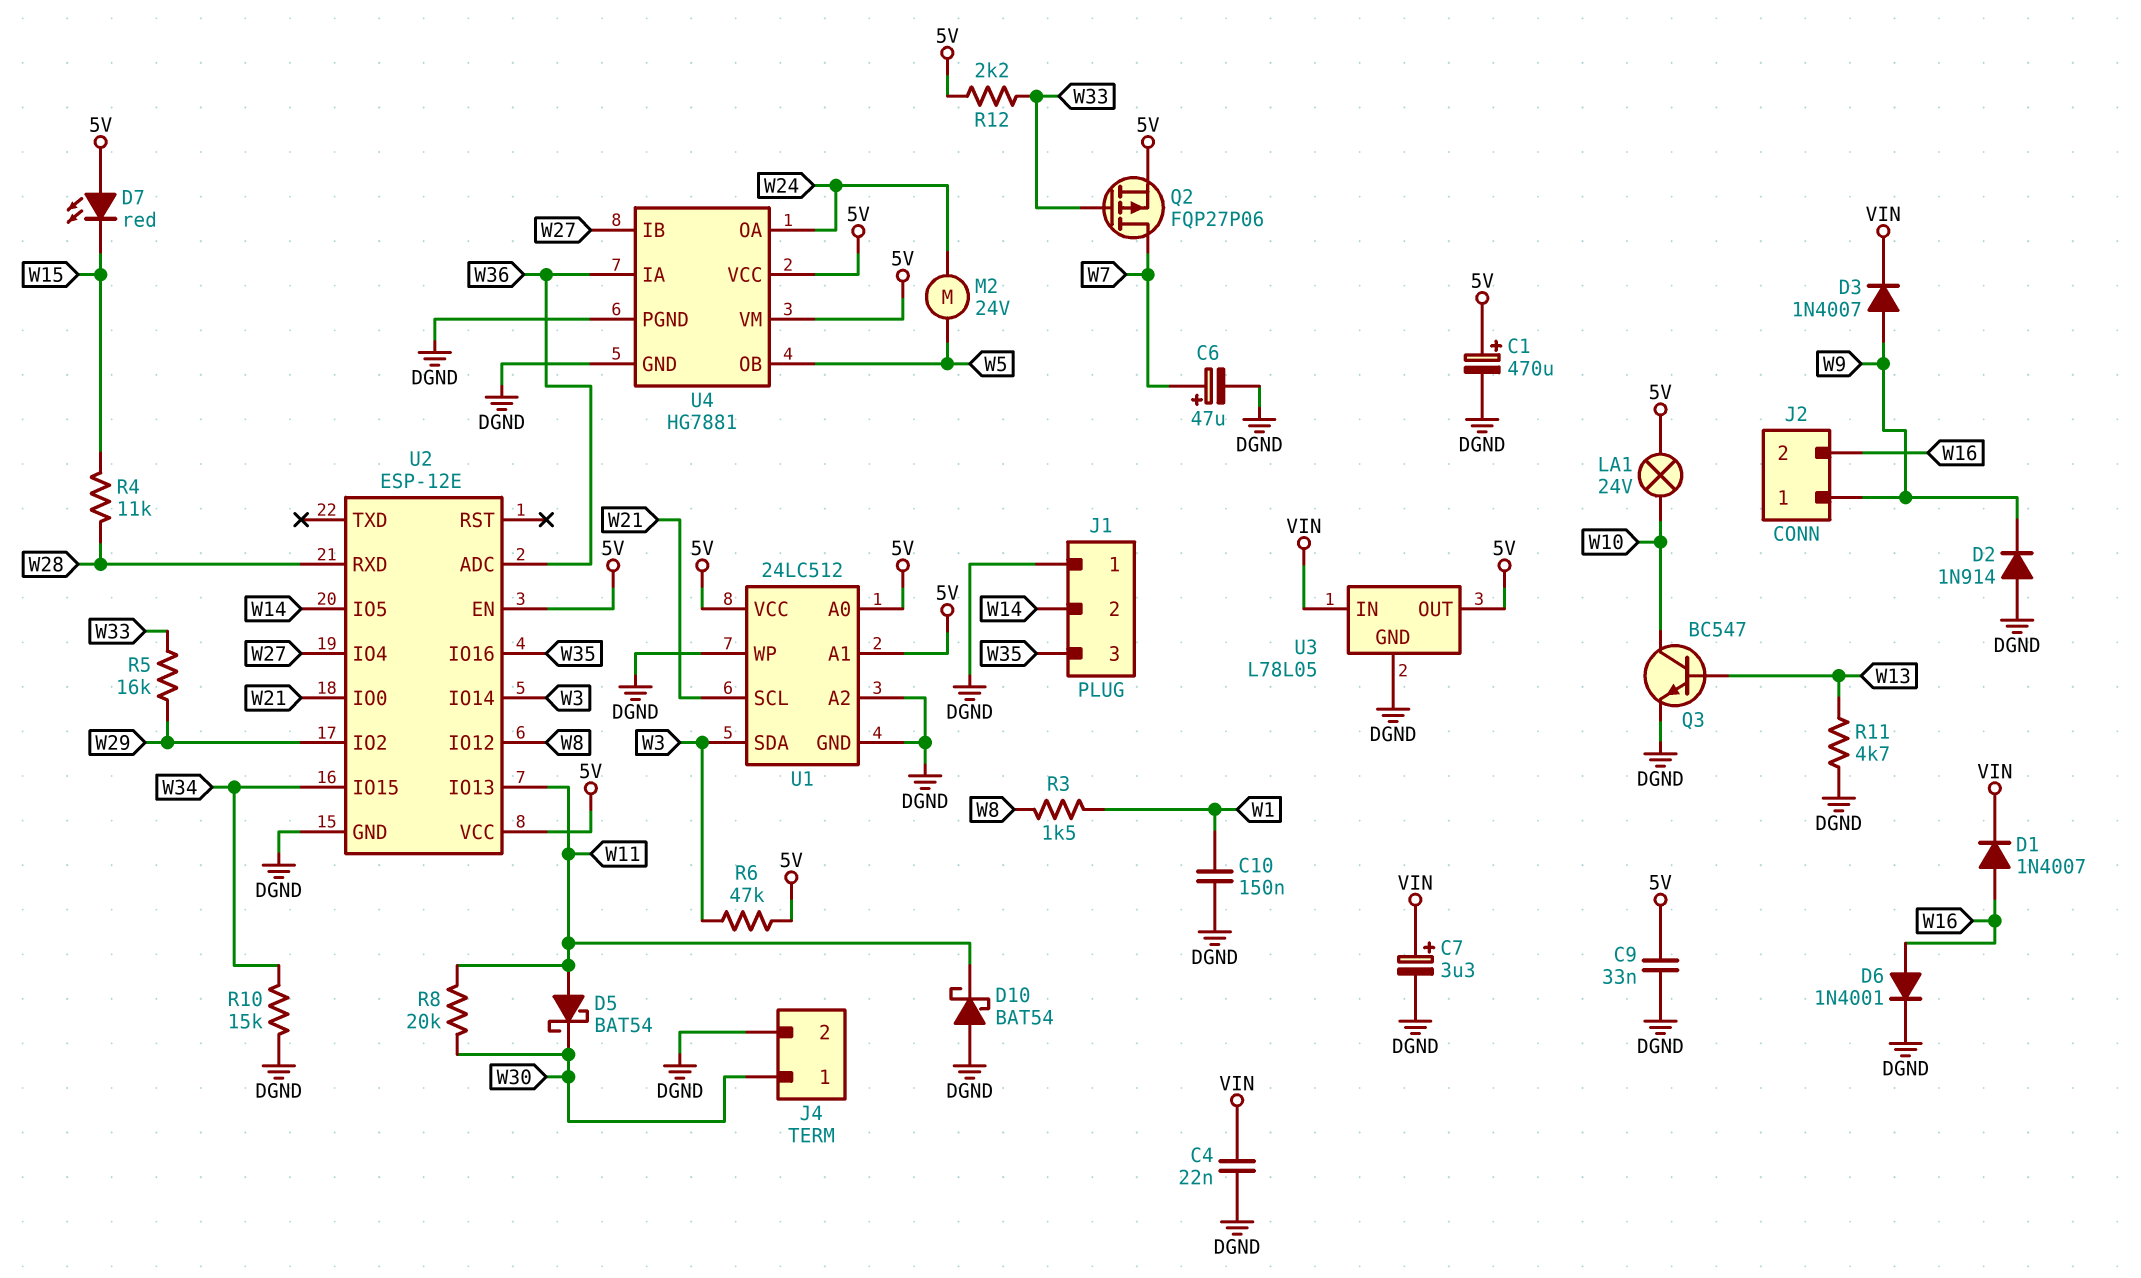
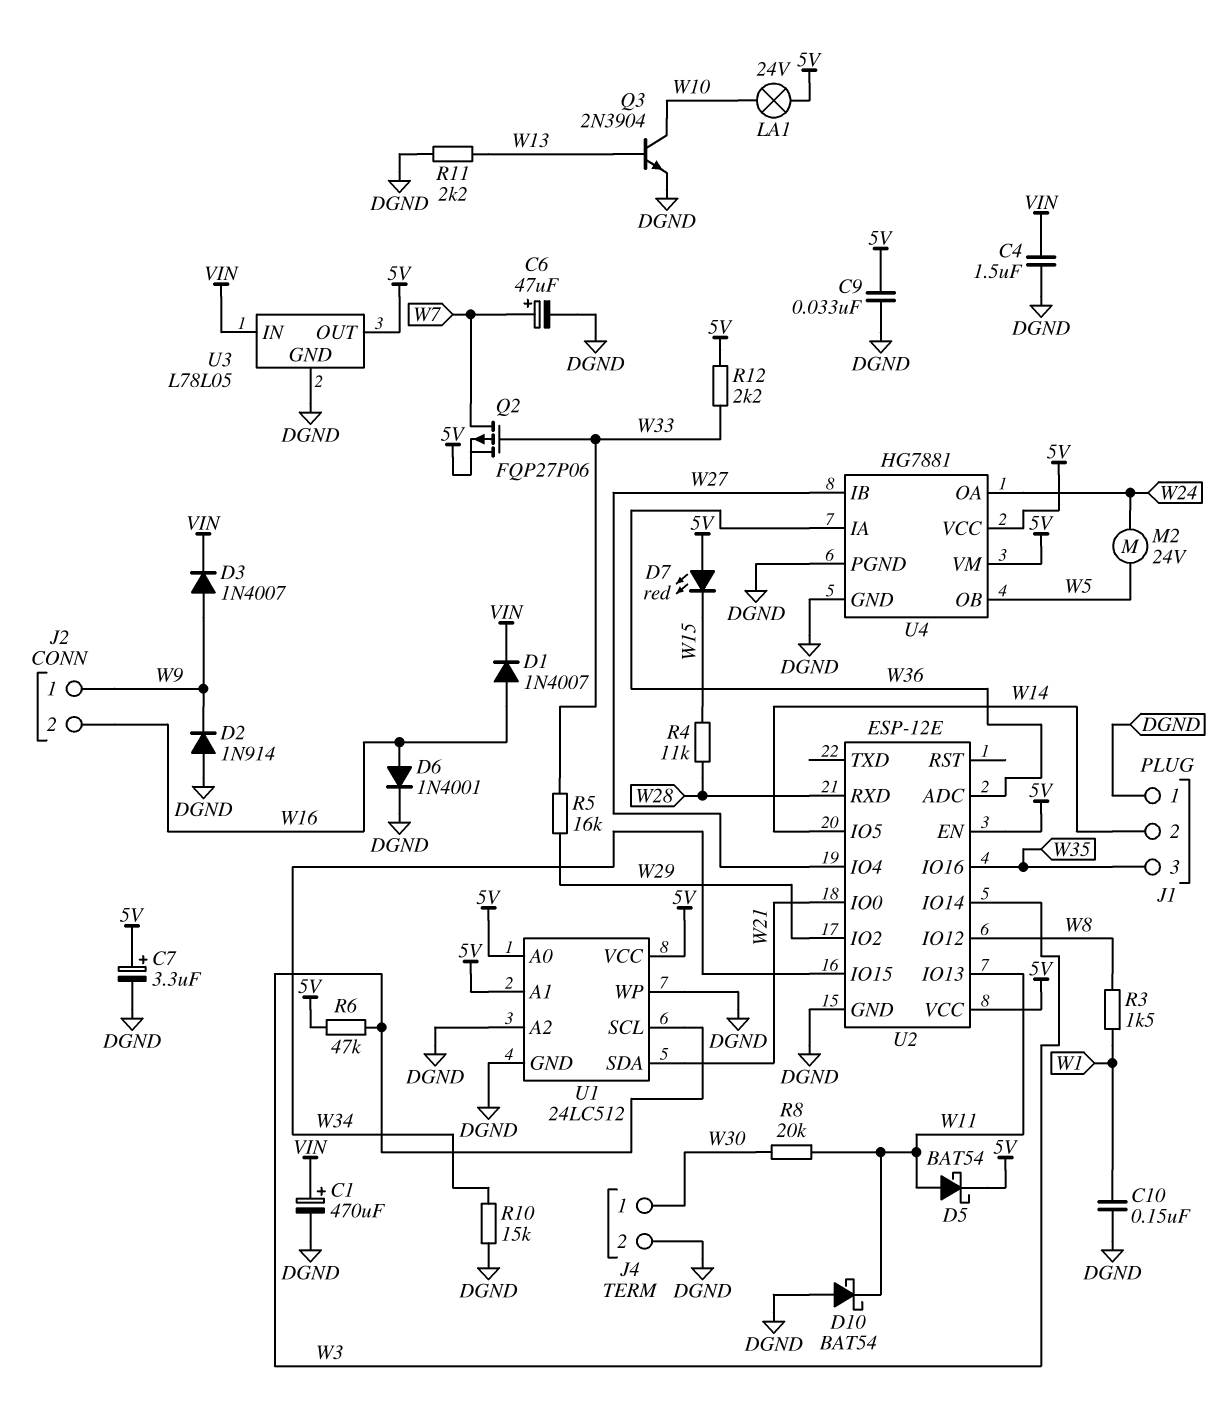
C1: 470uF (plus 5V, minus DGND) -> 470uF (plus VIN, minus DGND)
C4: 22nF (DGND, VIN) -> 1.5uF (DGND, VIN)
C7: 3.3uF (plus VIN, minus DGND) -> 3.3uF (plus 5V, minus DGND)
D5: schottky BAT54 (A W11, K W30) -> schottky BAT54 (A W11, K 5V)
Q3: NPN BC547 (B W13, C W10, E DGND) -> NPN 2N3904 (B W13, C W10, E DGND)
R11: 4.7k (DGND, W13) -> 2.2k (DGND, W13)
U1 pin SCL: W21 -> W3
U1 pin SDA: W3 -> W21

